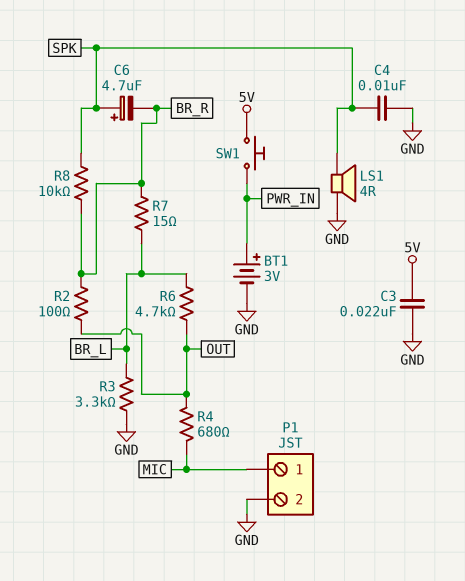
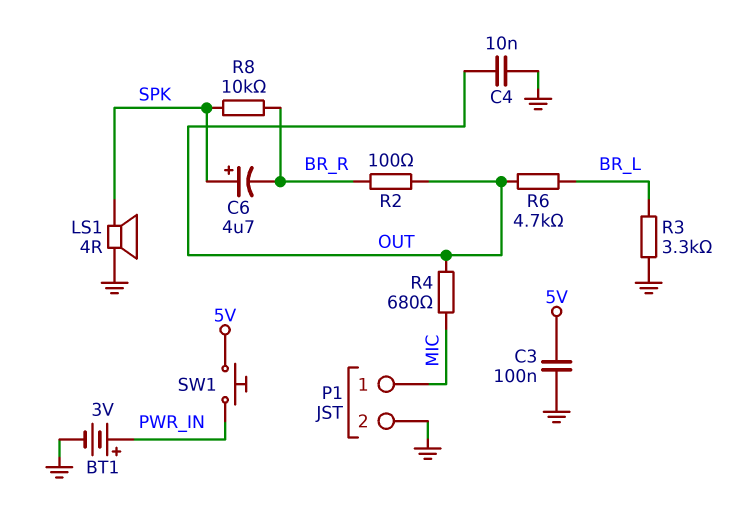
C3: 22nF (5V, GND) -> 100nF (5V, GND)
C4: 10nF (GND, SPK) -> 10nF (GND, OUT)
R7: 15 (BR_L, BR_R) -> none

